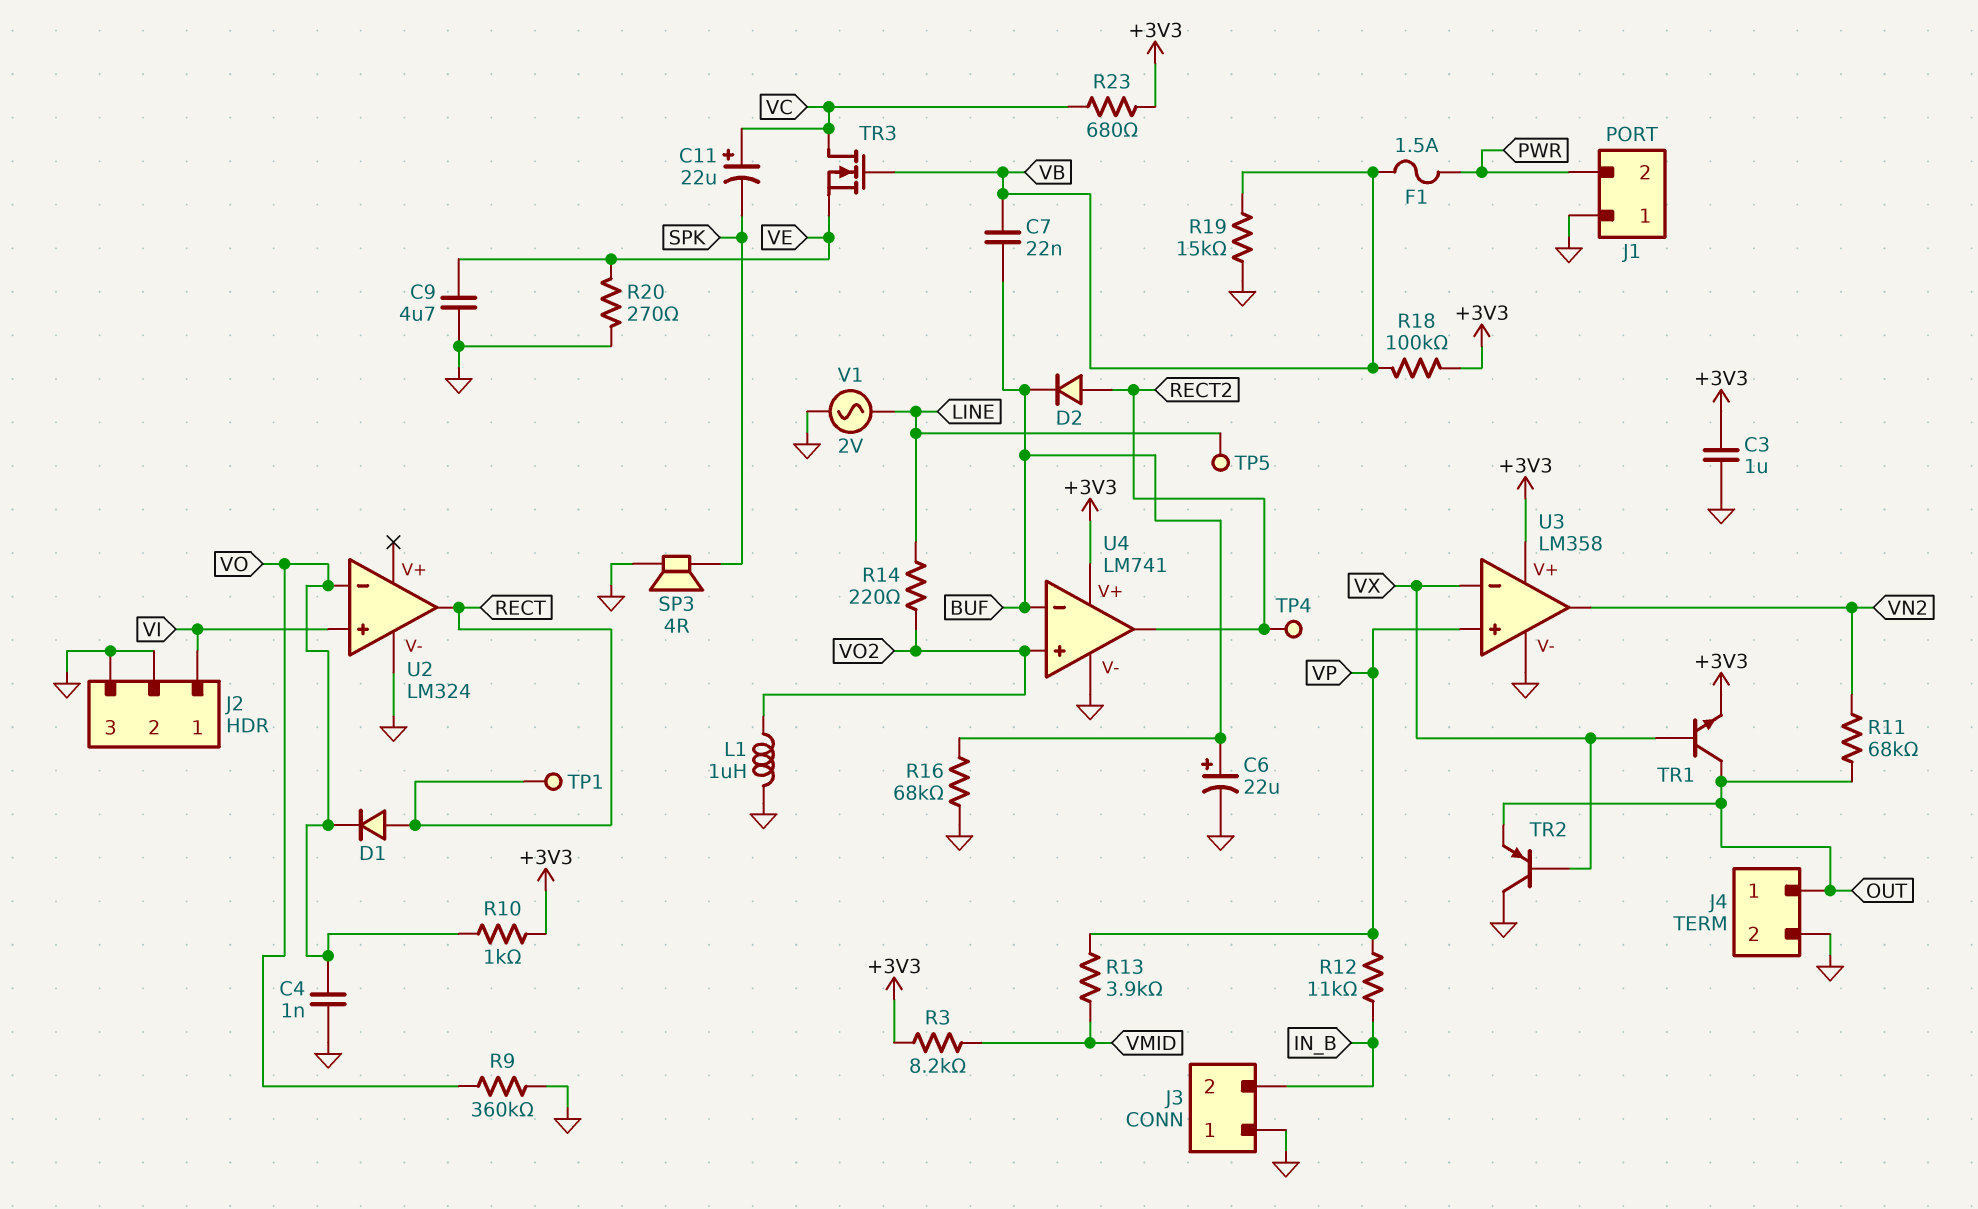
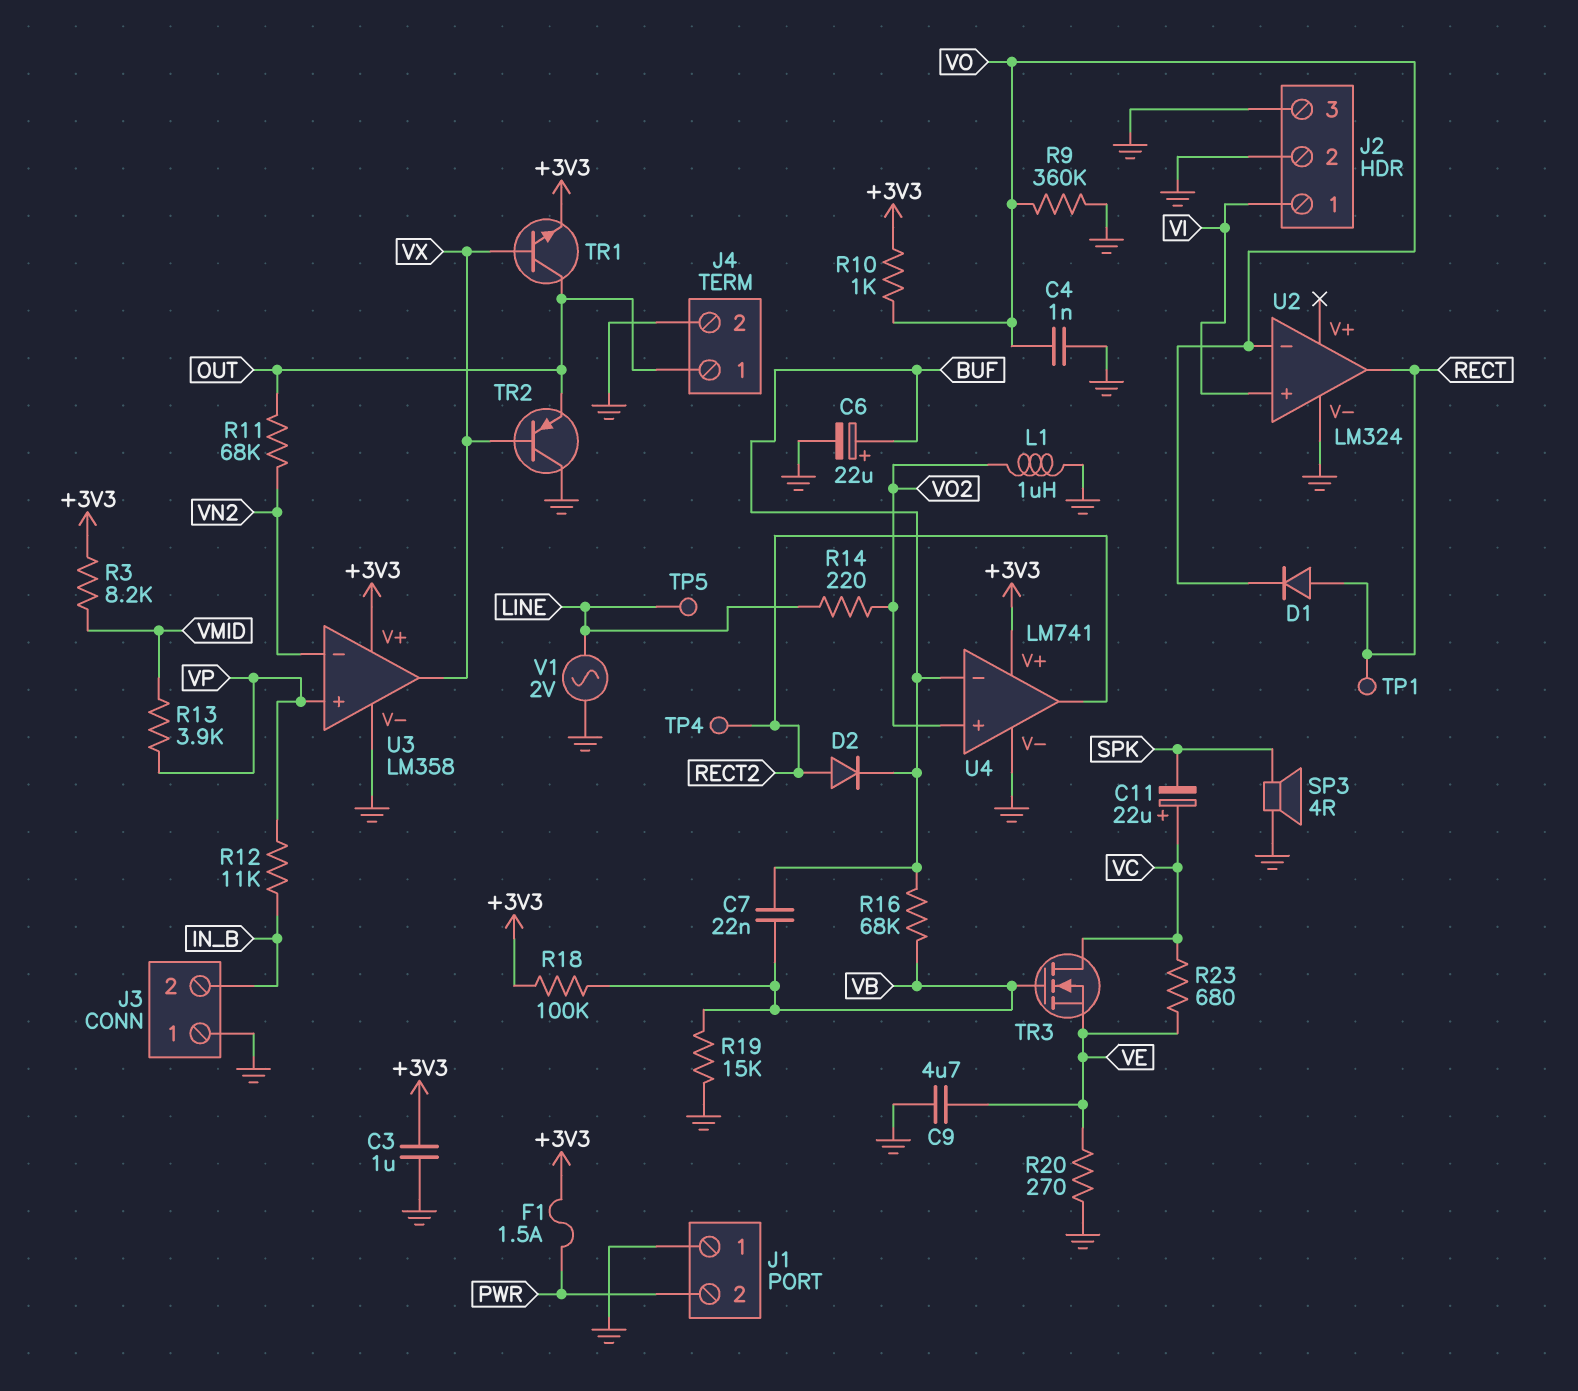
F1: 1.5A (PWR, VB) -> 1.5A (+3V3, PWR)
R16: 68k (BUF, GND) -> 68k (BUF, VB)
R23: 680 (+3V3, VC) -> 680 (VC, VE)
U3 pin in-: VX -> VN2
U3 pin out: VN2 -> VX

